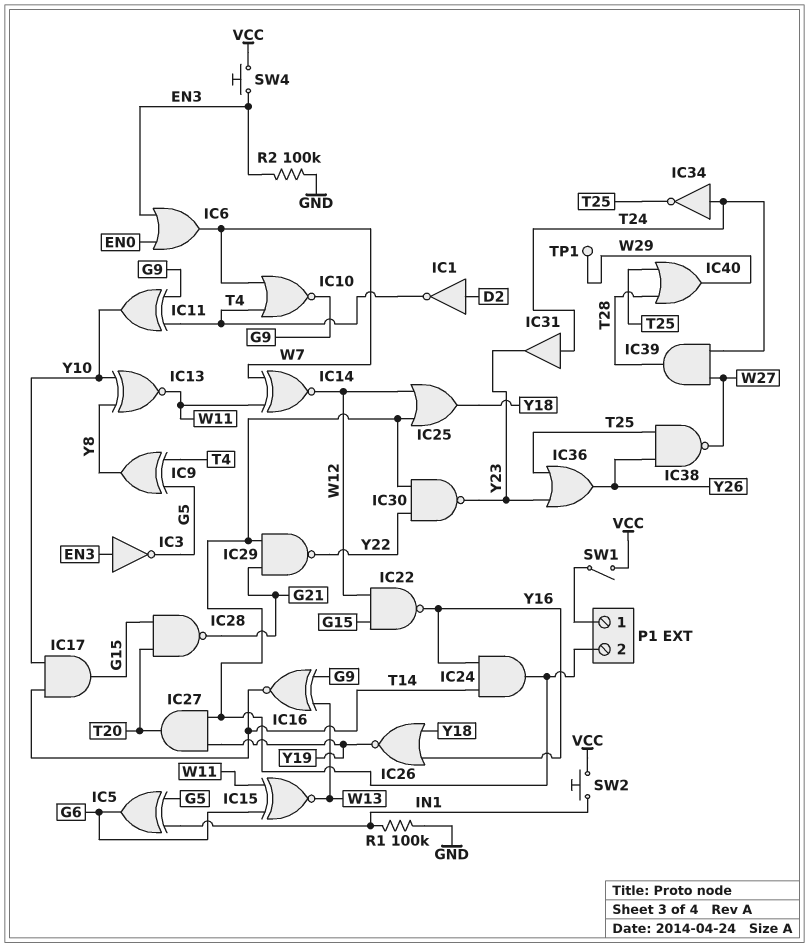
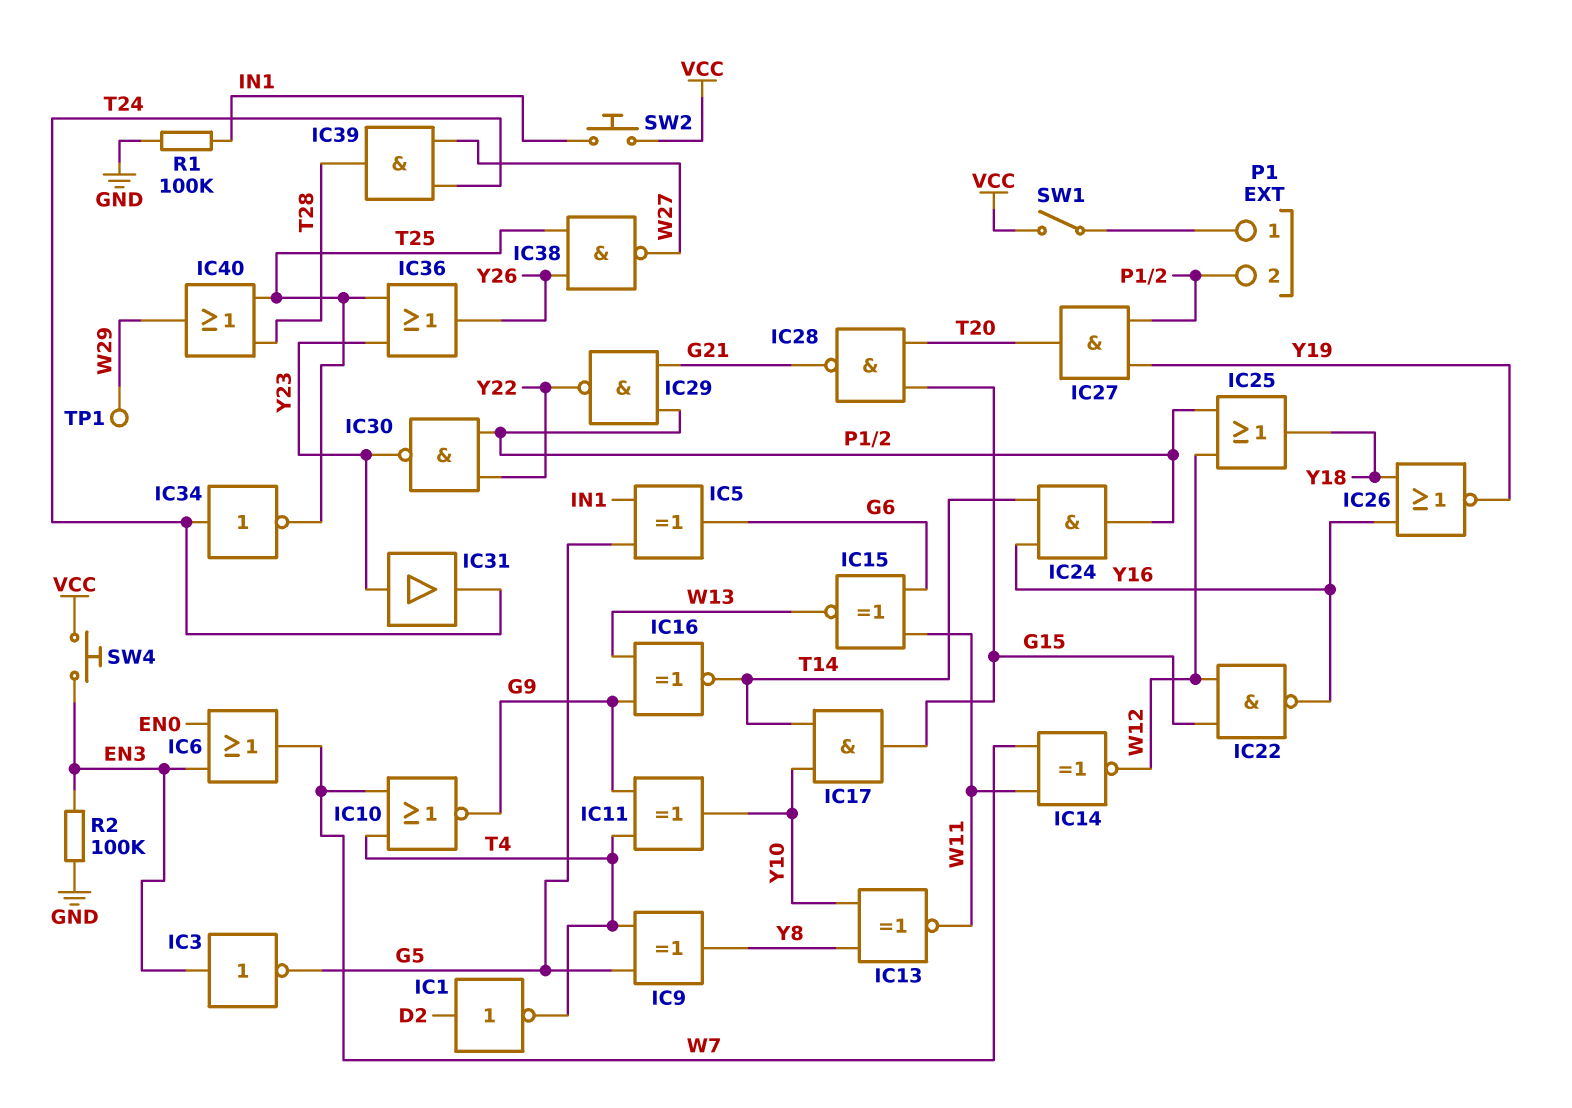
IC31: buffer (in T24, out Y23) -> buffer (in Y23, out T24)

